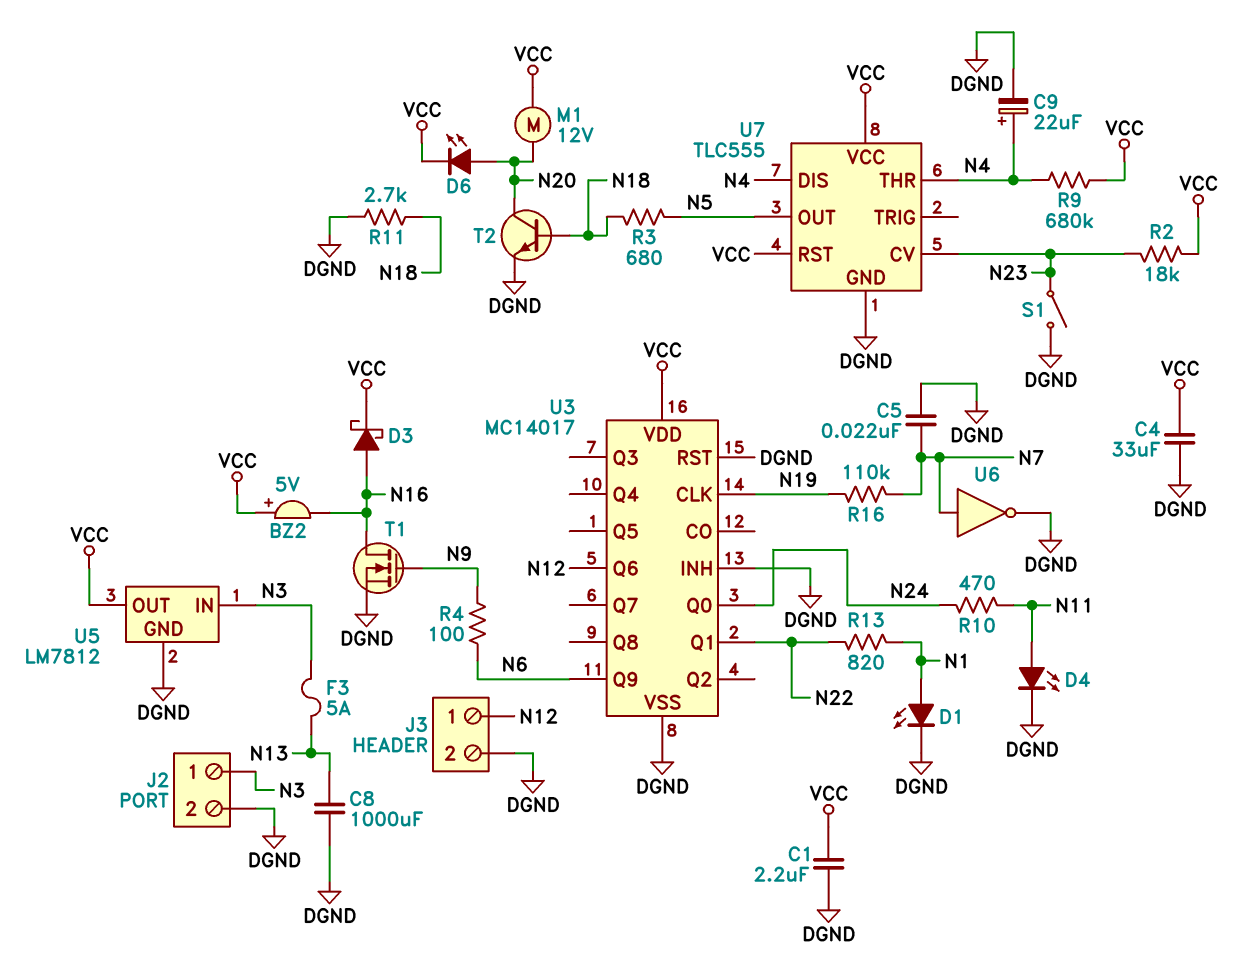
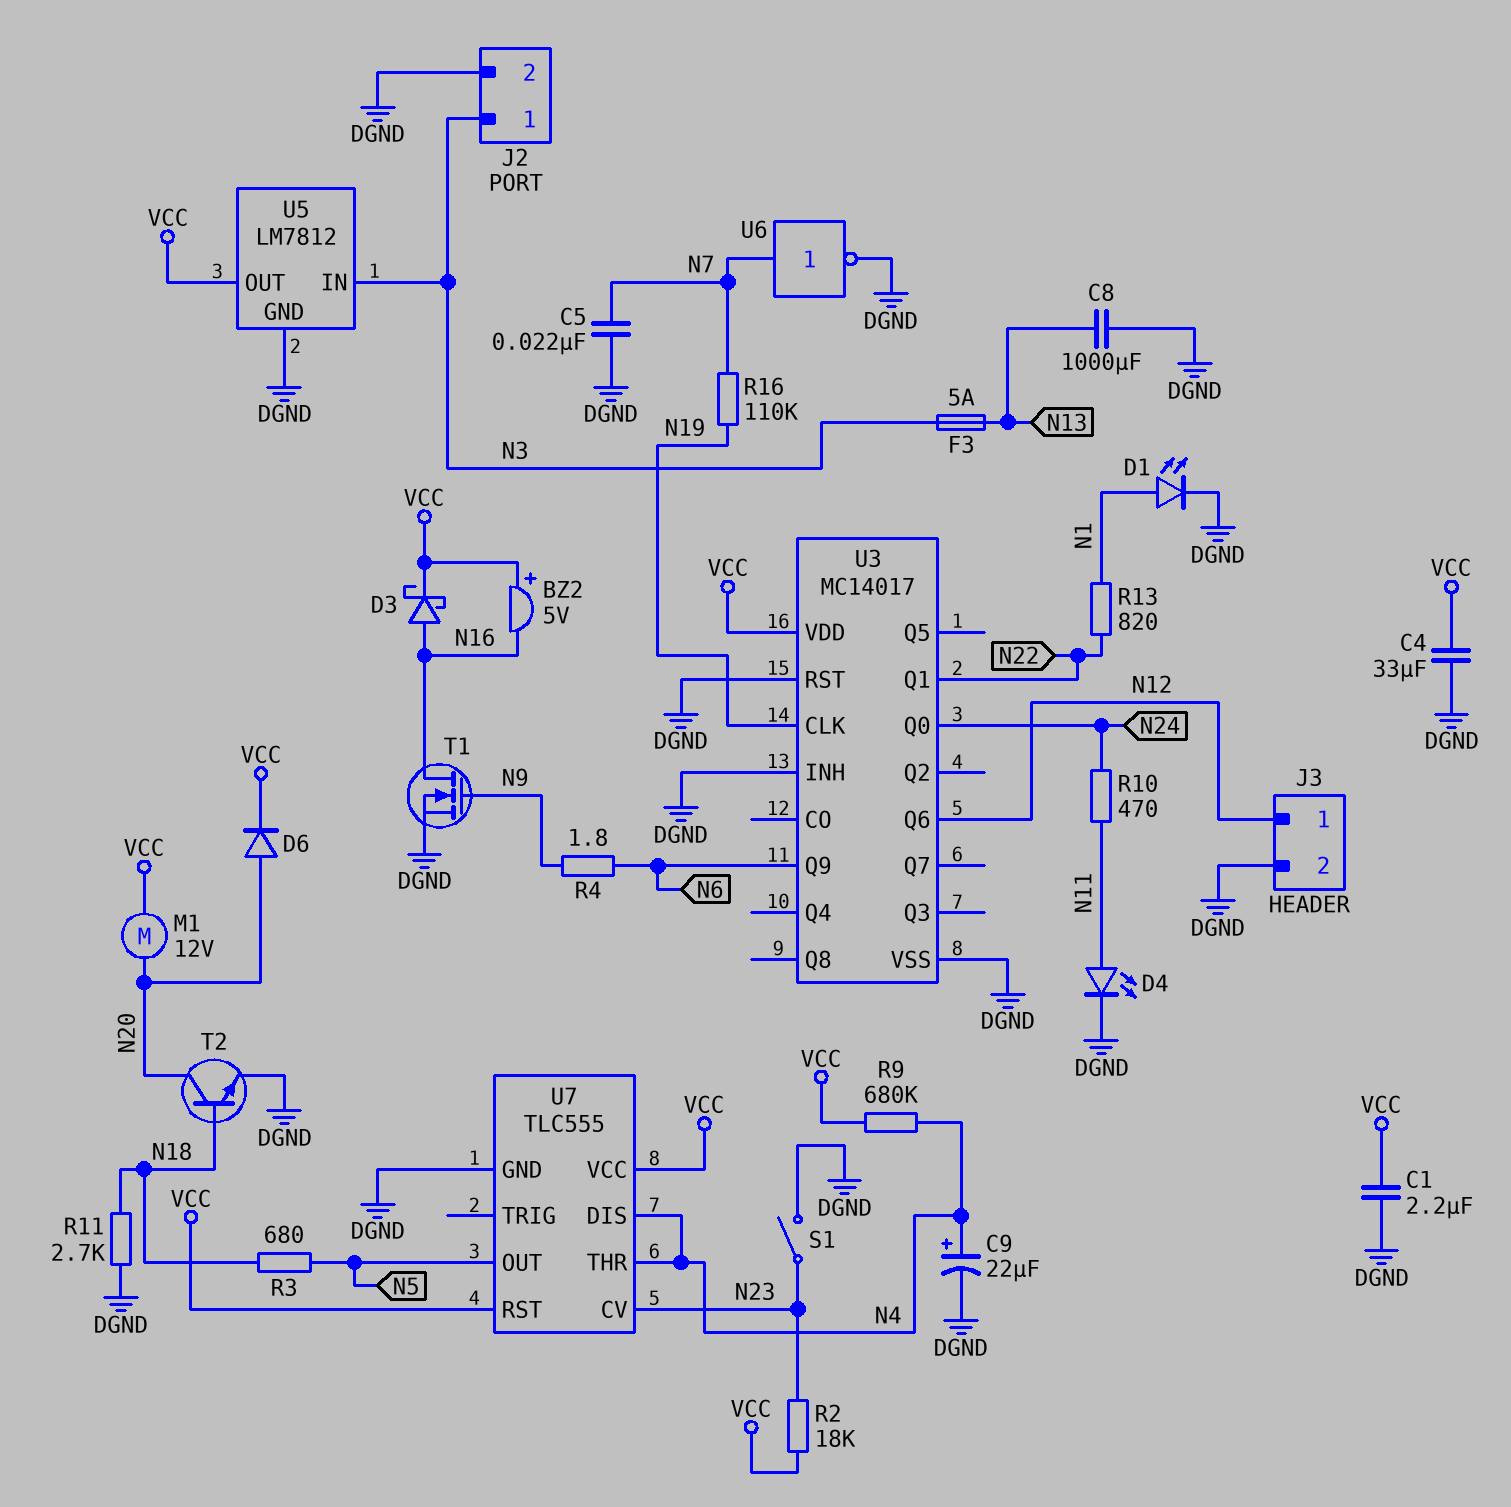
D6: LED (A N20, K VCC) -> diode (A N20, K VCC)
R4: 100 (N6, N9) -> 1.8 (N6, N9)

